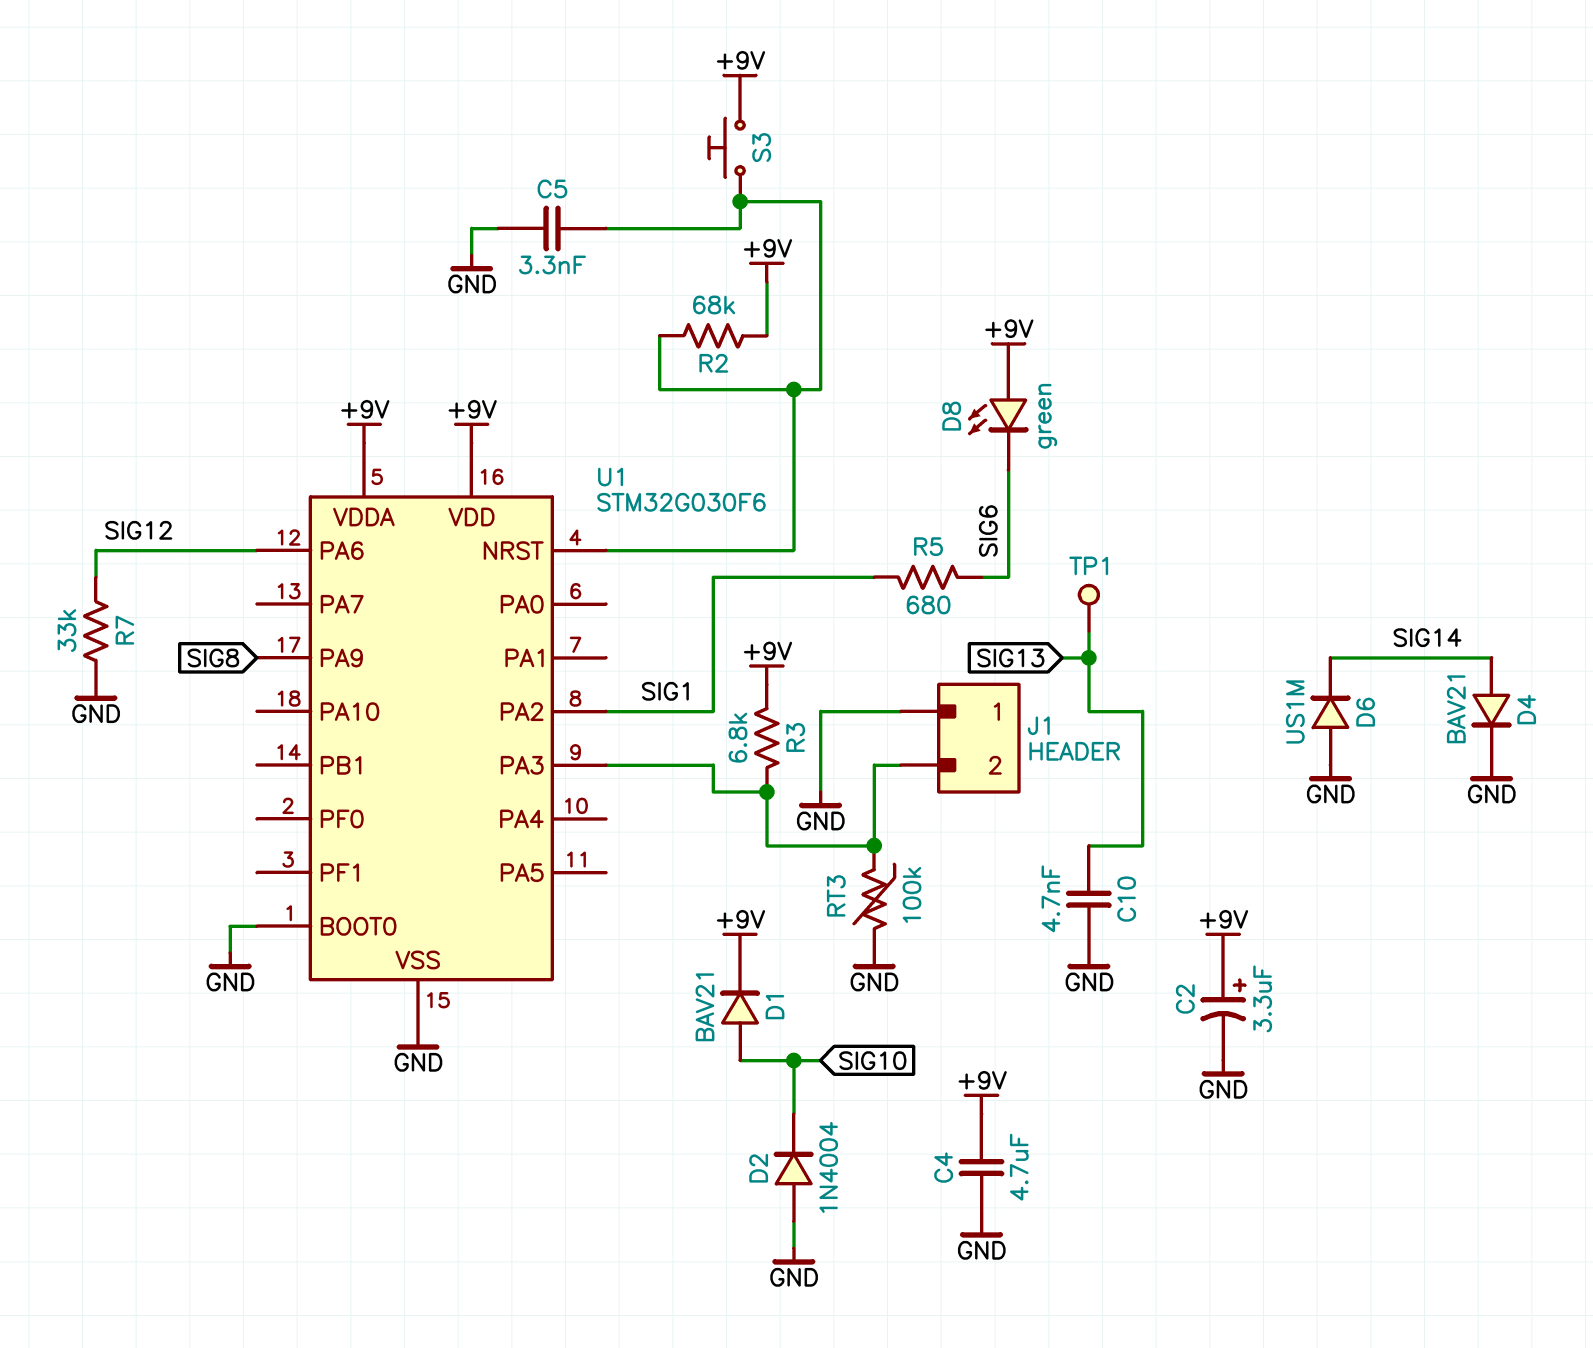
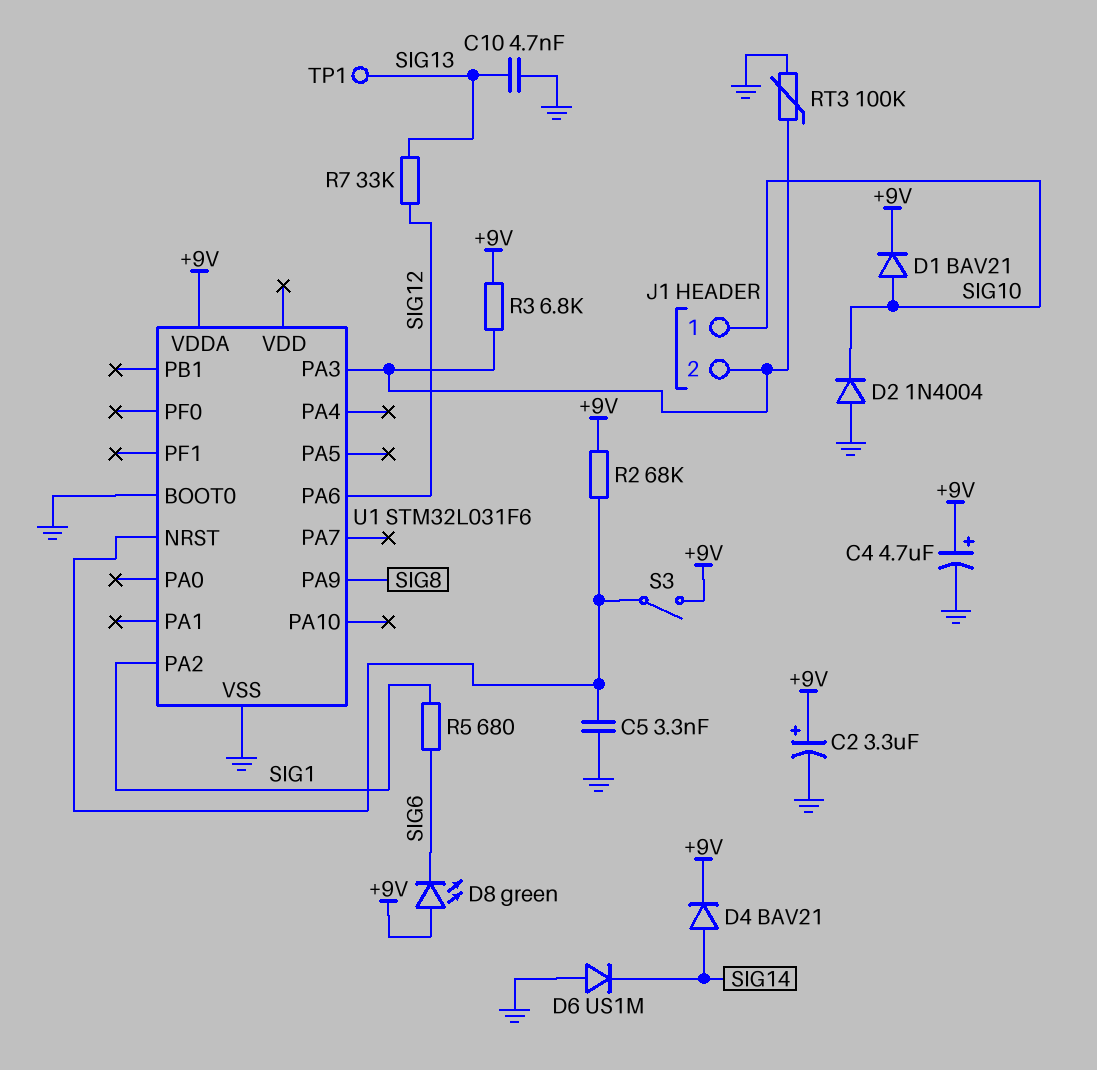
C4: 4.7uF (+9V, GND) -> 4.7uF (plus +9V, minus GND)
D4: diode BAV21 (A SIG14, K GND) -> diode BAV21 (A SIG14, K +9V)
J1 pin 1: GND -> SIG10
R7: 33k (GND, SIG12) -> 33k (SIG12, SIG13)
S3: button (+9V, U1/NRST) -> switch (+9V, U1/NRST)
U1: STM32G030F6 -> STM32L031F6
U1 pin VDD: +9V -> none

